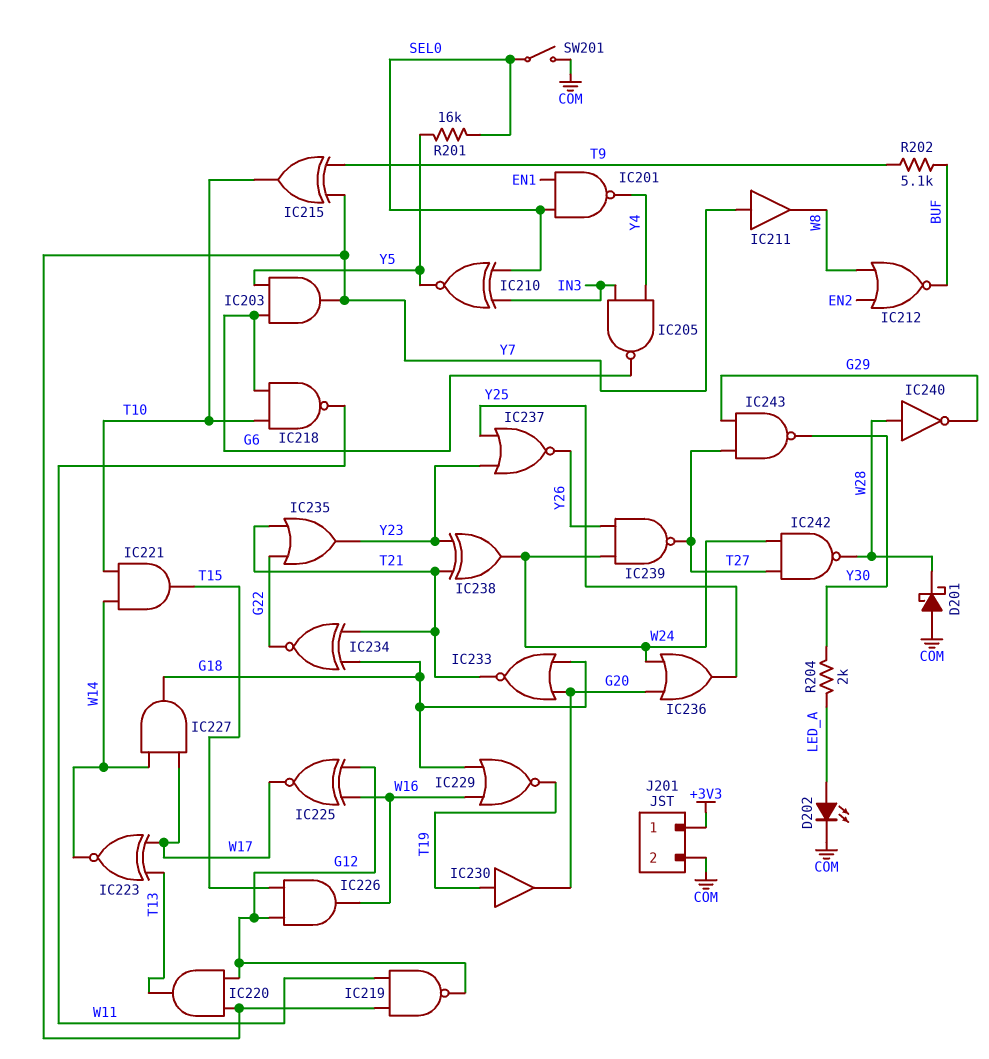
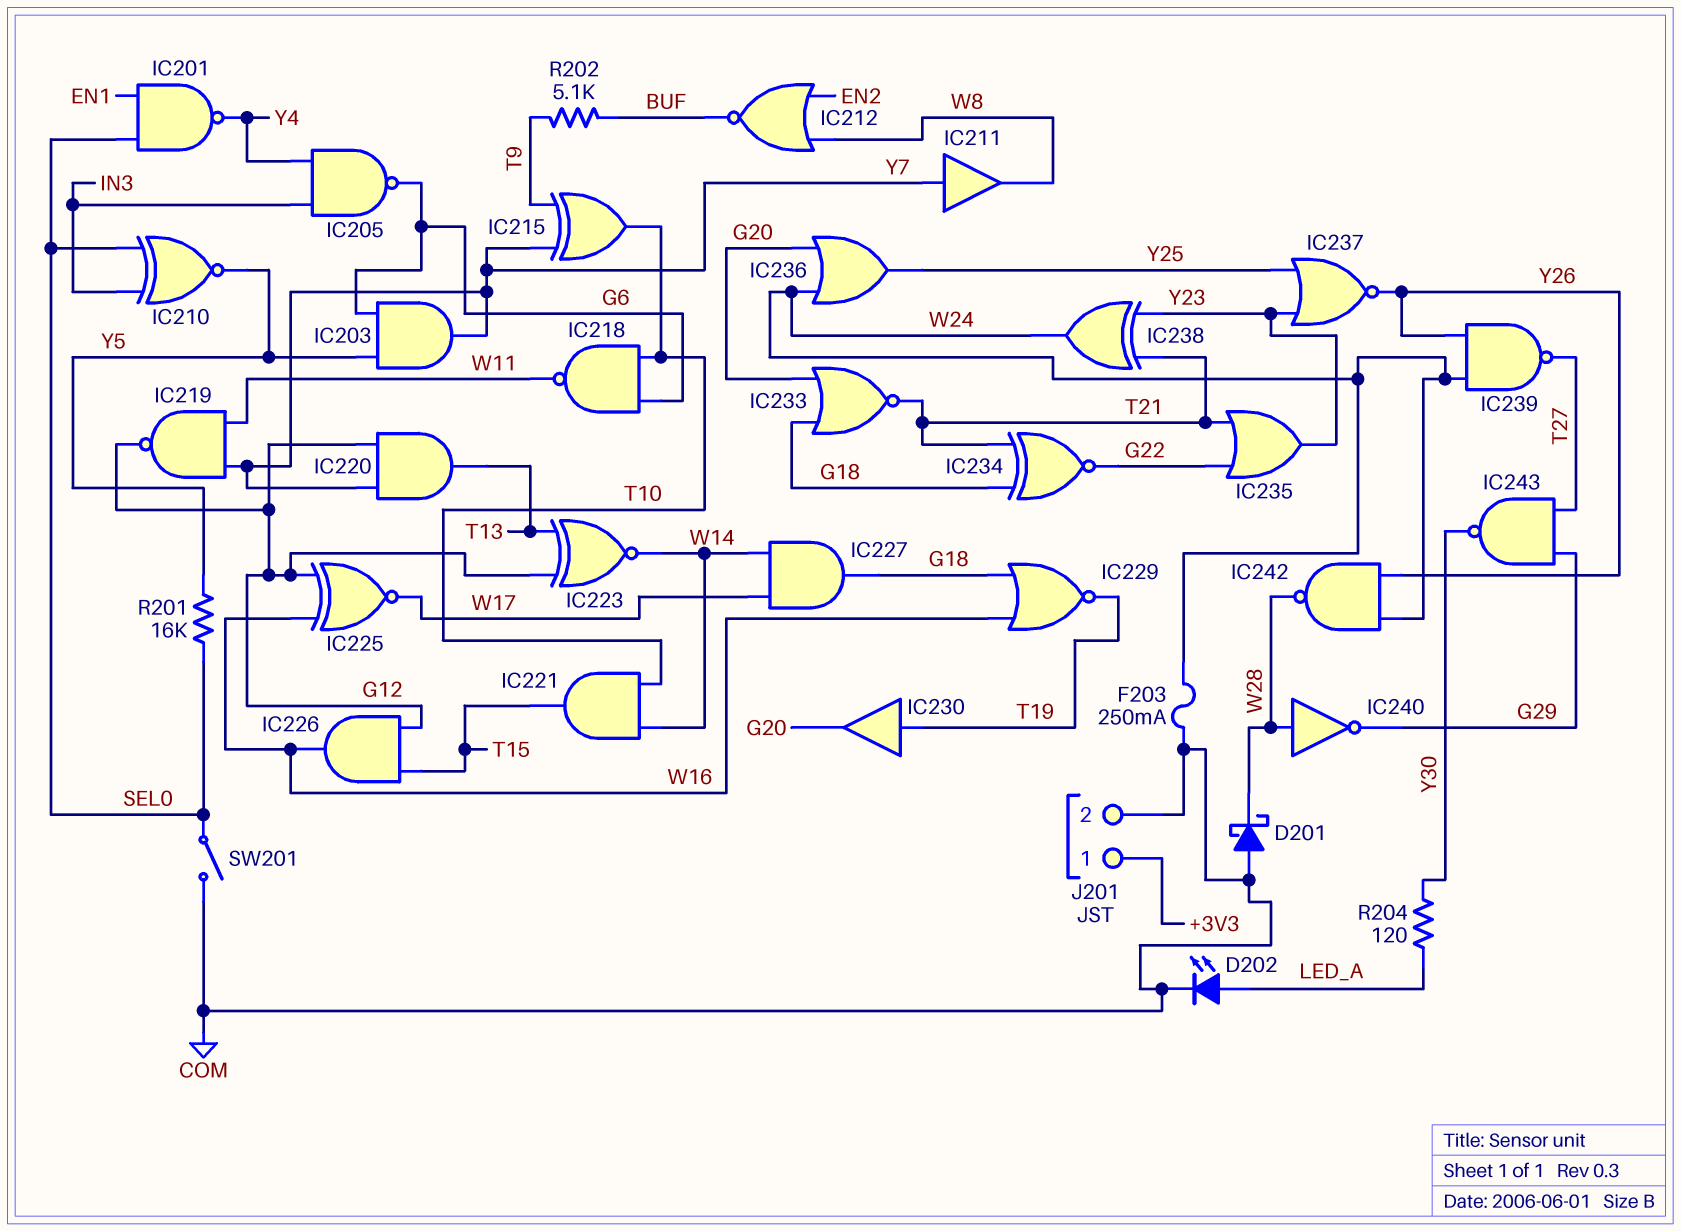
F203: none -> 250mA (COM, W24)
IC223: XNOR (in T13, in W17, out W14) -> XNOR (in G12, in T13, out W14)
IC242: NAND (in T27, in W24, out W28) -> NAND (in W24, in Y26, out W28)
R204: 2k (LED_A, Y30) -> 120 (LED_A, Y30)

